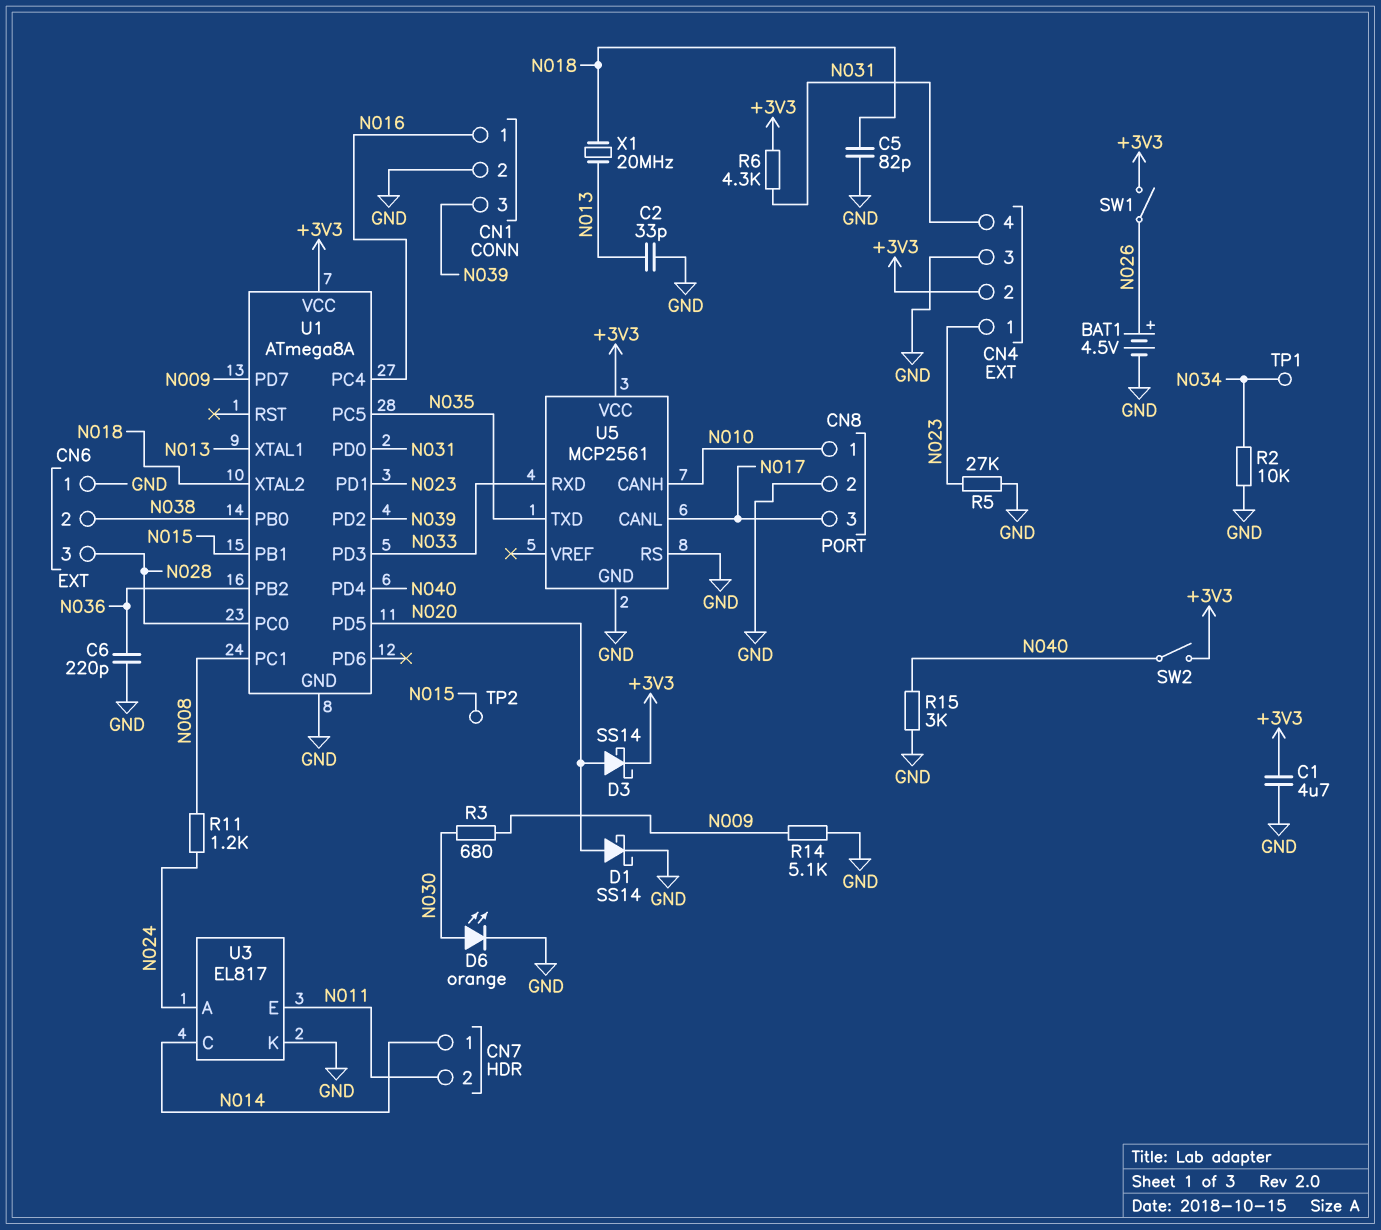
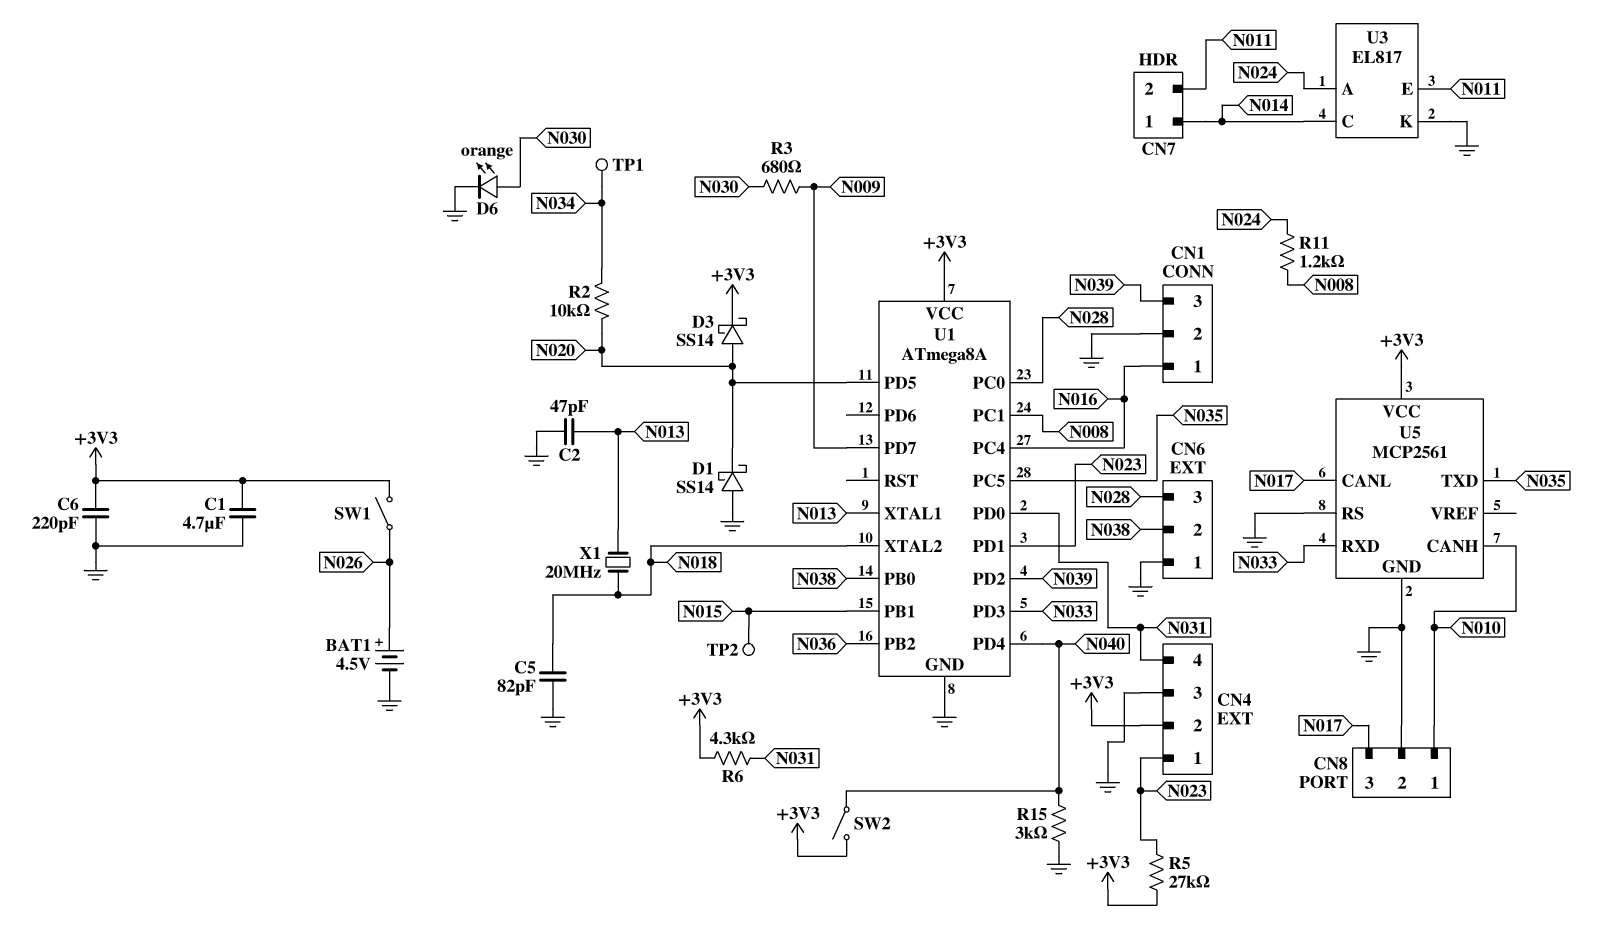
C2: 33pF (GND, N013) -> 47pF (GND, N013)
C6: 220pF (GND, N036) -> 220pF (+3V3, GND)
D1: schottky SS14 (A N020, K GND) -> schottky SS14 (A GND, K N020)
R2: 10k (GND, N034) -> 10k (N020, N034)
R5: 27k (GND, N023) -> 27k (+3V3, N023)
R14: 5.1k (GND, N009) -> none

